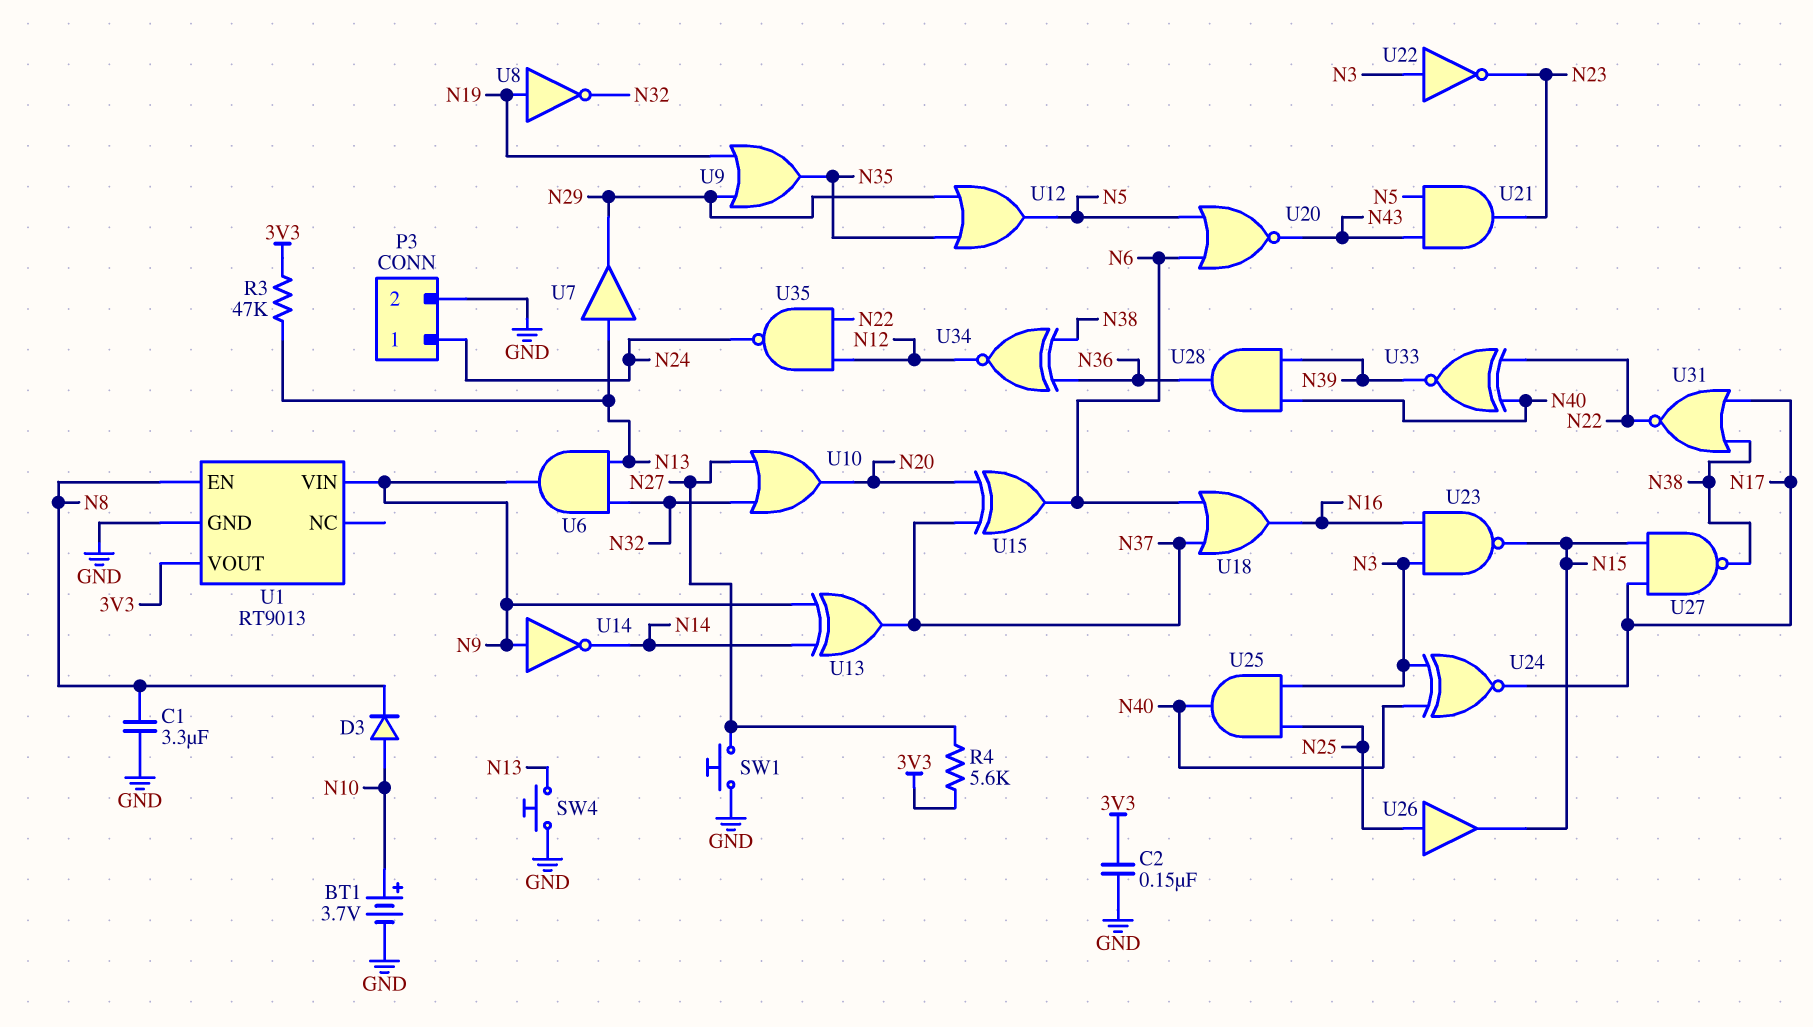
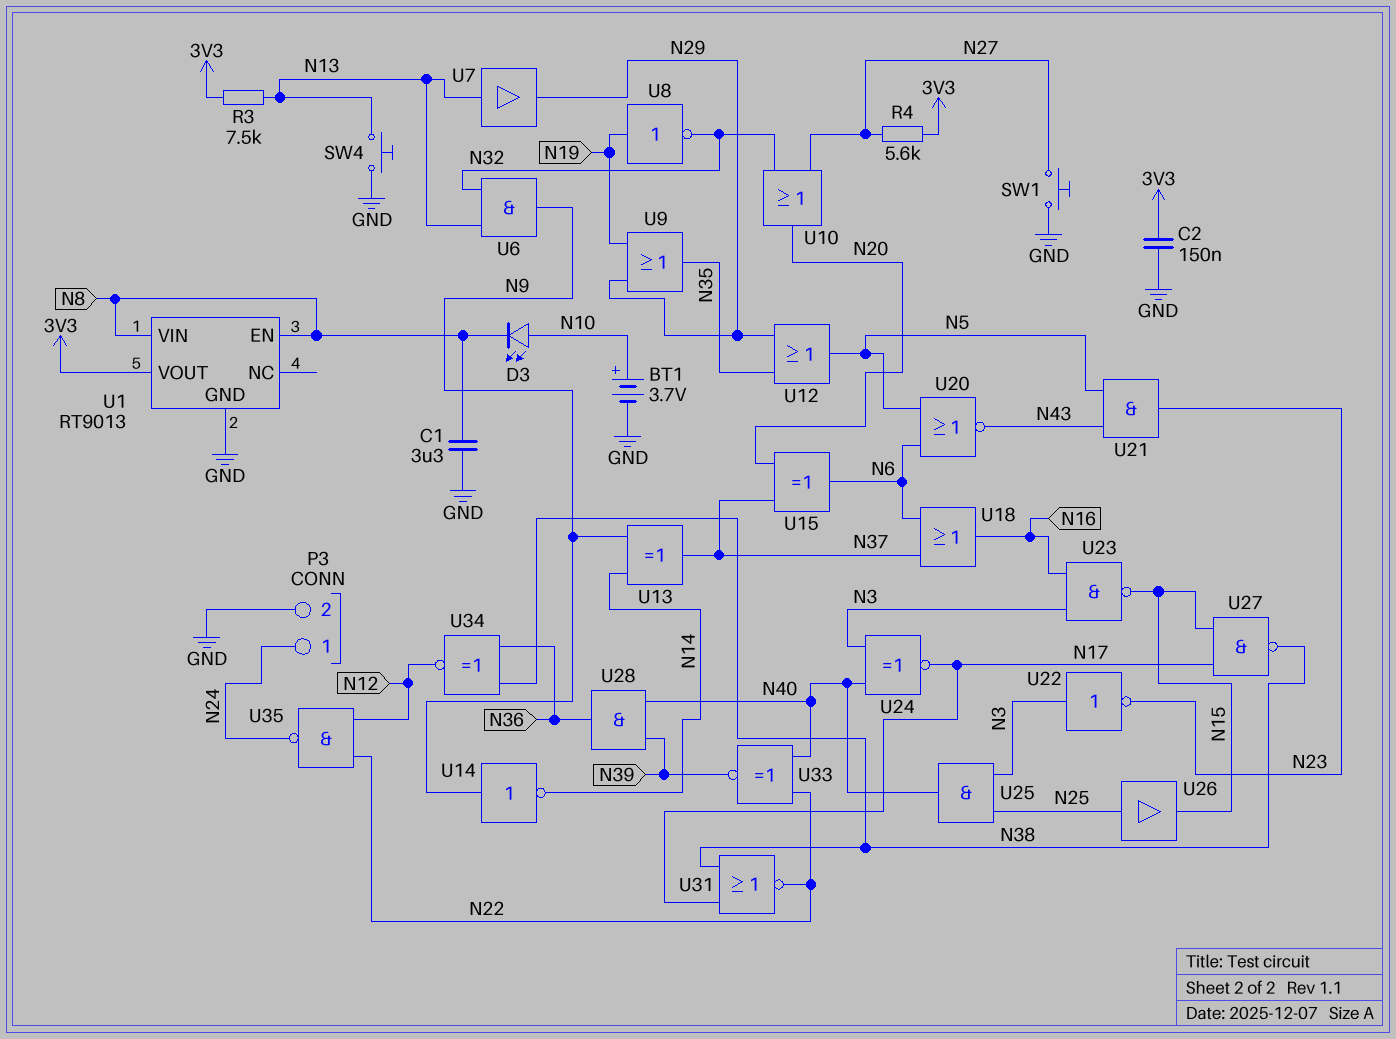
D3: diode (A N10, K N8) -> LED (A N10, K N8)
R3: 47k (3V3, N13) -> 7.5k (3V3, N13)
U1 pin VIN: N9 -> N8

